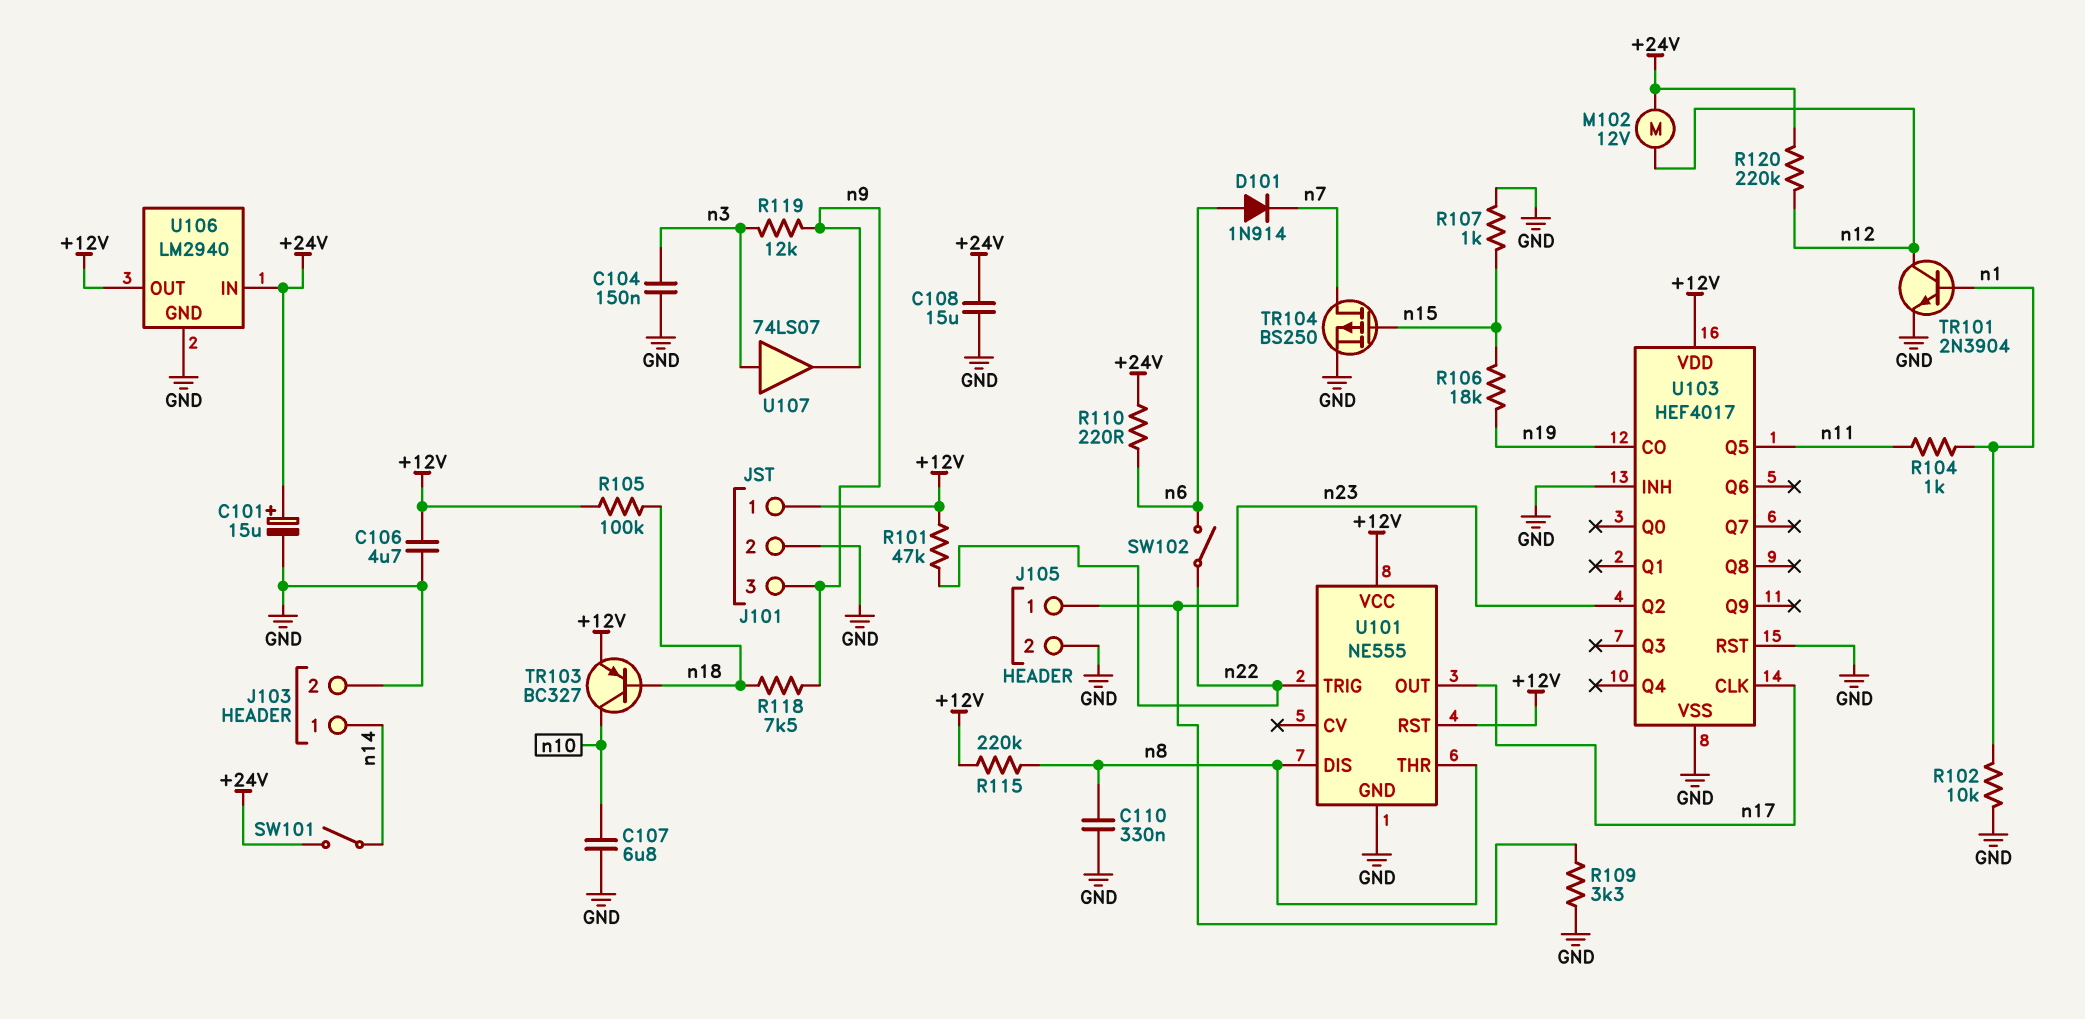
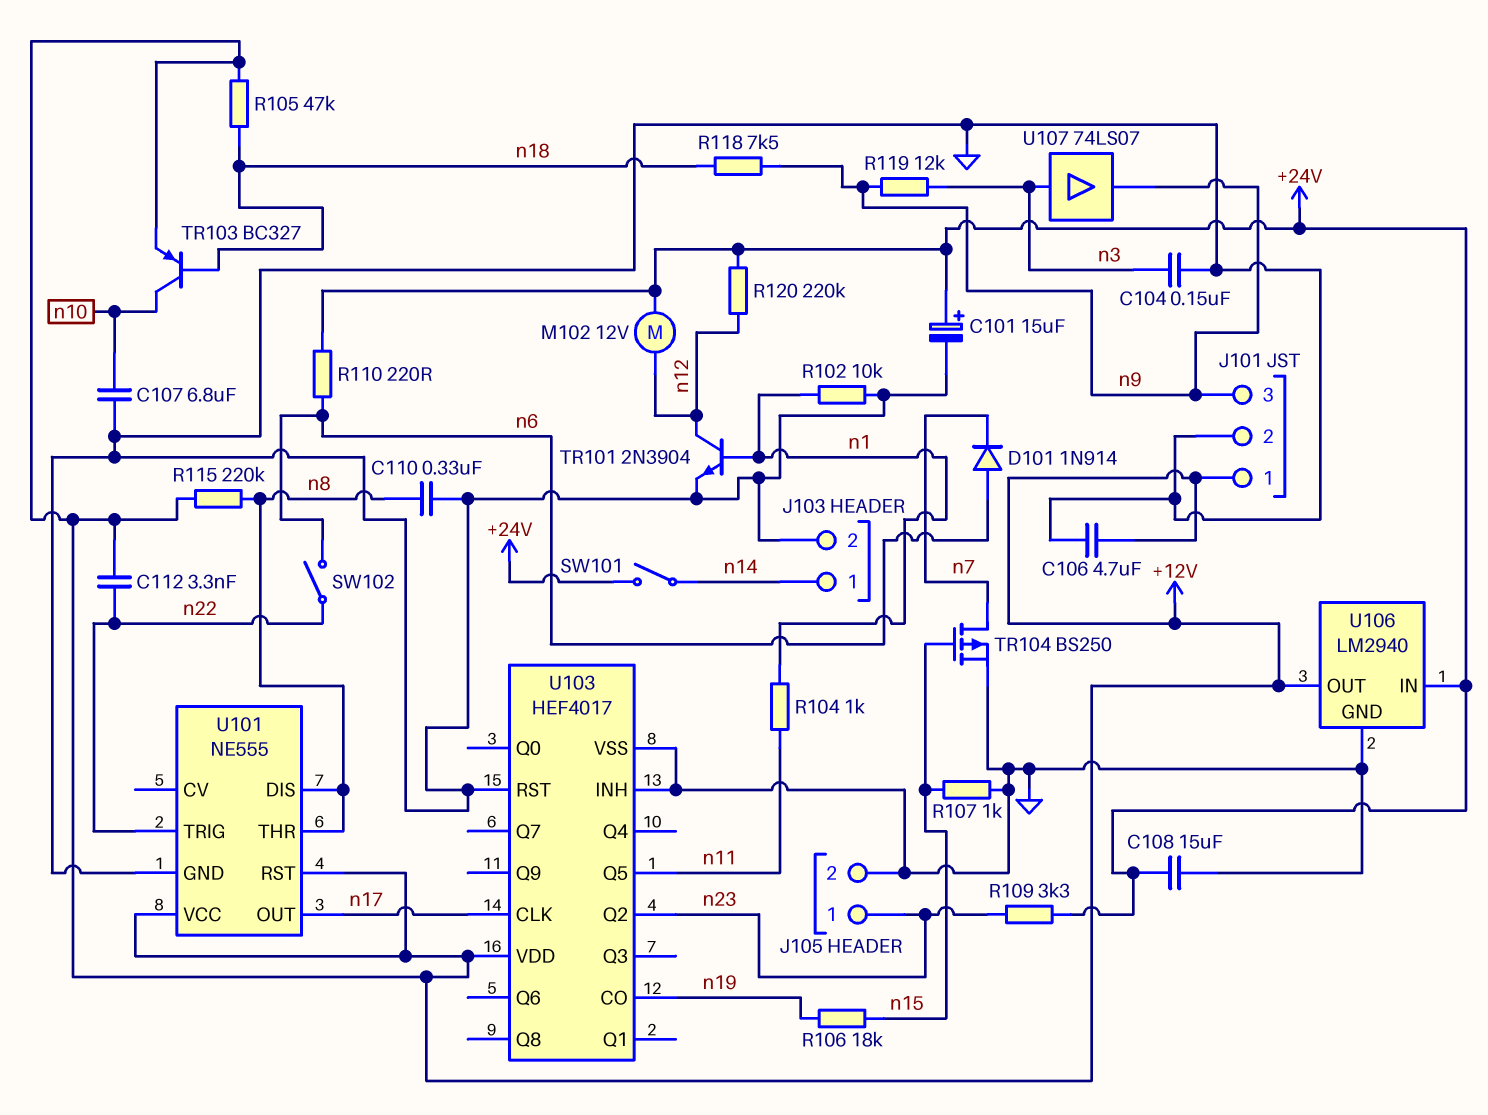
C112: none -> 3.3nF (+12V, n22)
R101: 47k (+12V, n22) -> none
R105: 100k (+12V, n18) -> 47k (+12V, n18)
R109: 3.3k (GND, n23) -> 3.3k (+24V, n23)

